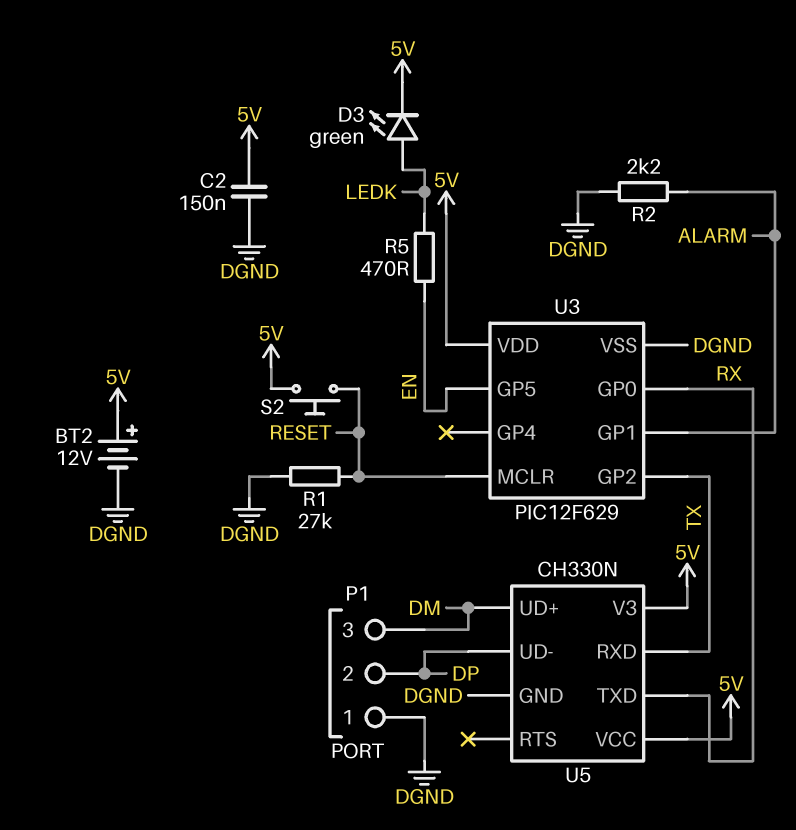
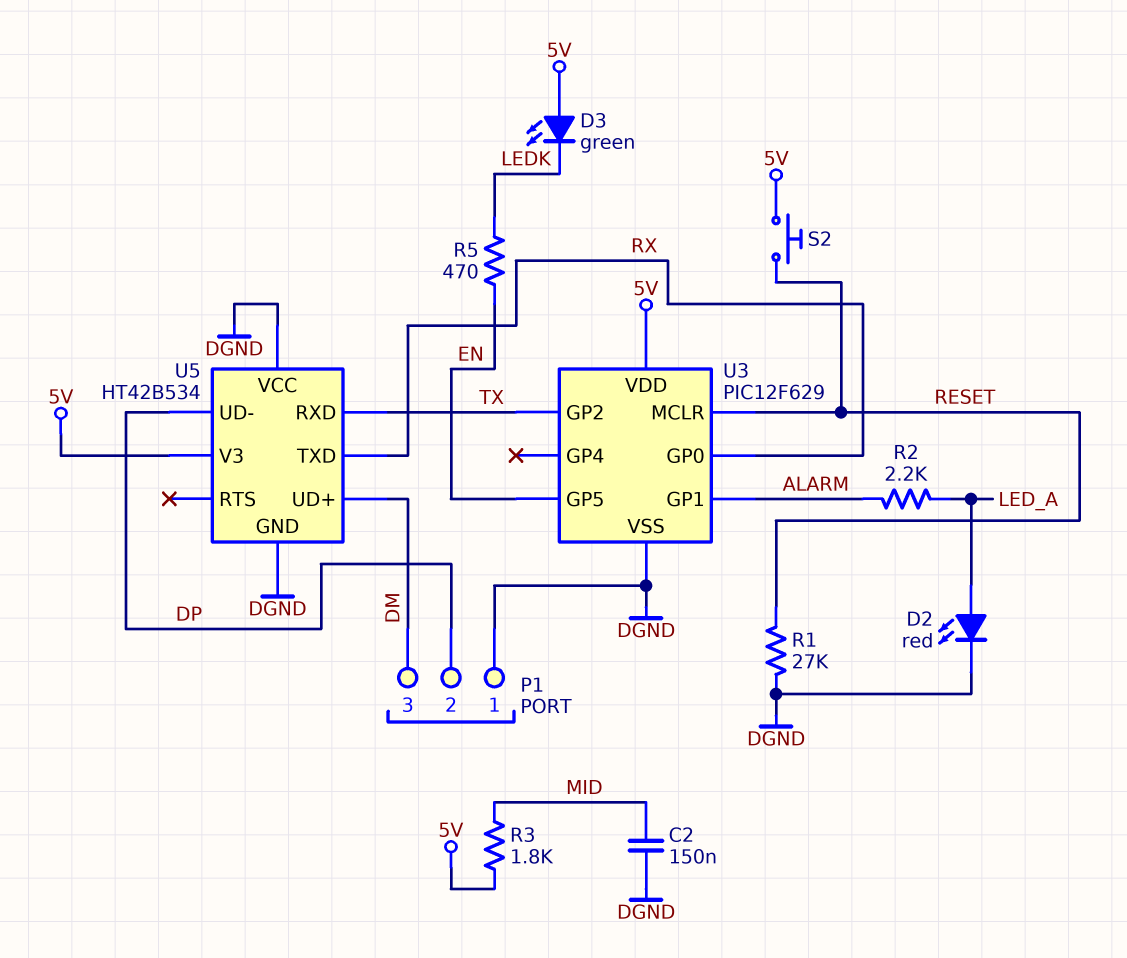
BT2: 12V (plus 5V, minus DGND) -> none
C2: 150nF (5V, DGND) -> 150nF (DGND, MID)
D2: none -> LED red (A LED_A, K DGND)
D3: LED green (A LEDK, K 5V) -> LED green (A 5V, K LEDK)
R2: 2.2k (ALARM, DGND) -> 2.2k (ALARM, LED_A)
R3: none -> 1.8k (5V, MID)
U5: CH330N -> HT42B534
U5 pin VCC: 5V -> DGND

